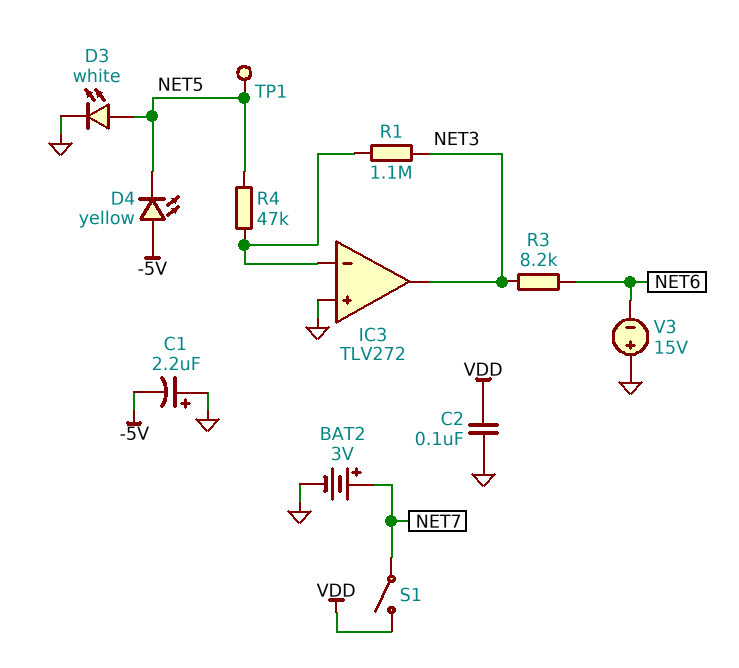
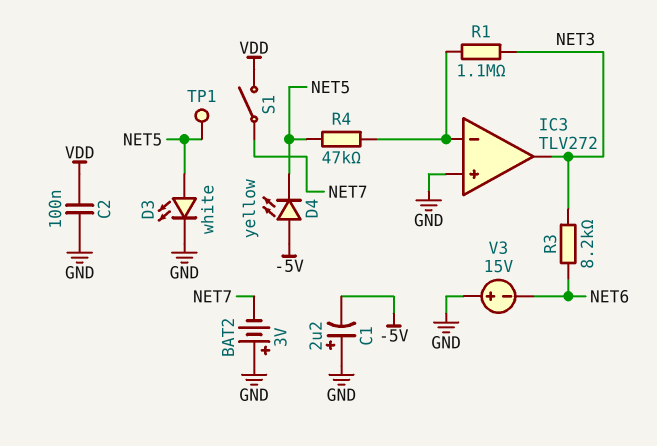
BAT2: 3V (plus NET7, minus GND) -> 3V (plus GND, minus NET7)

